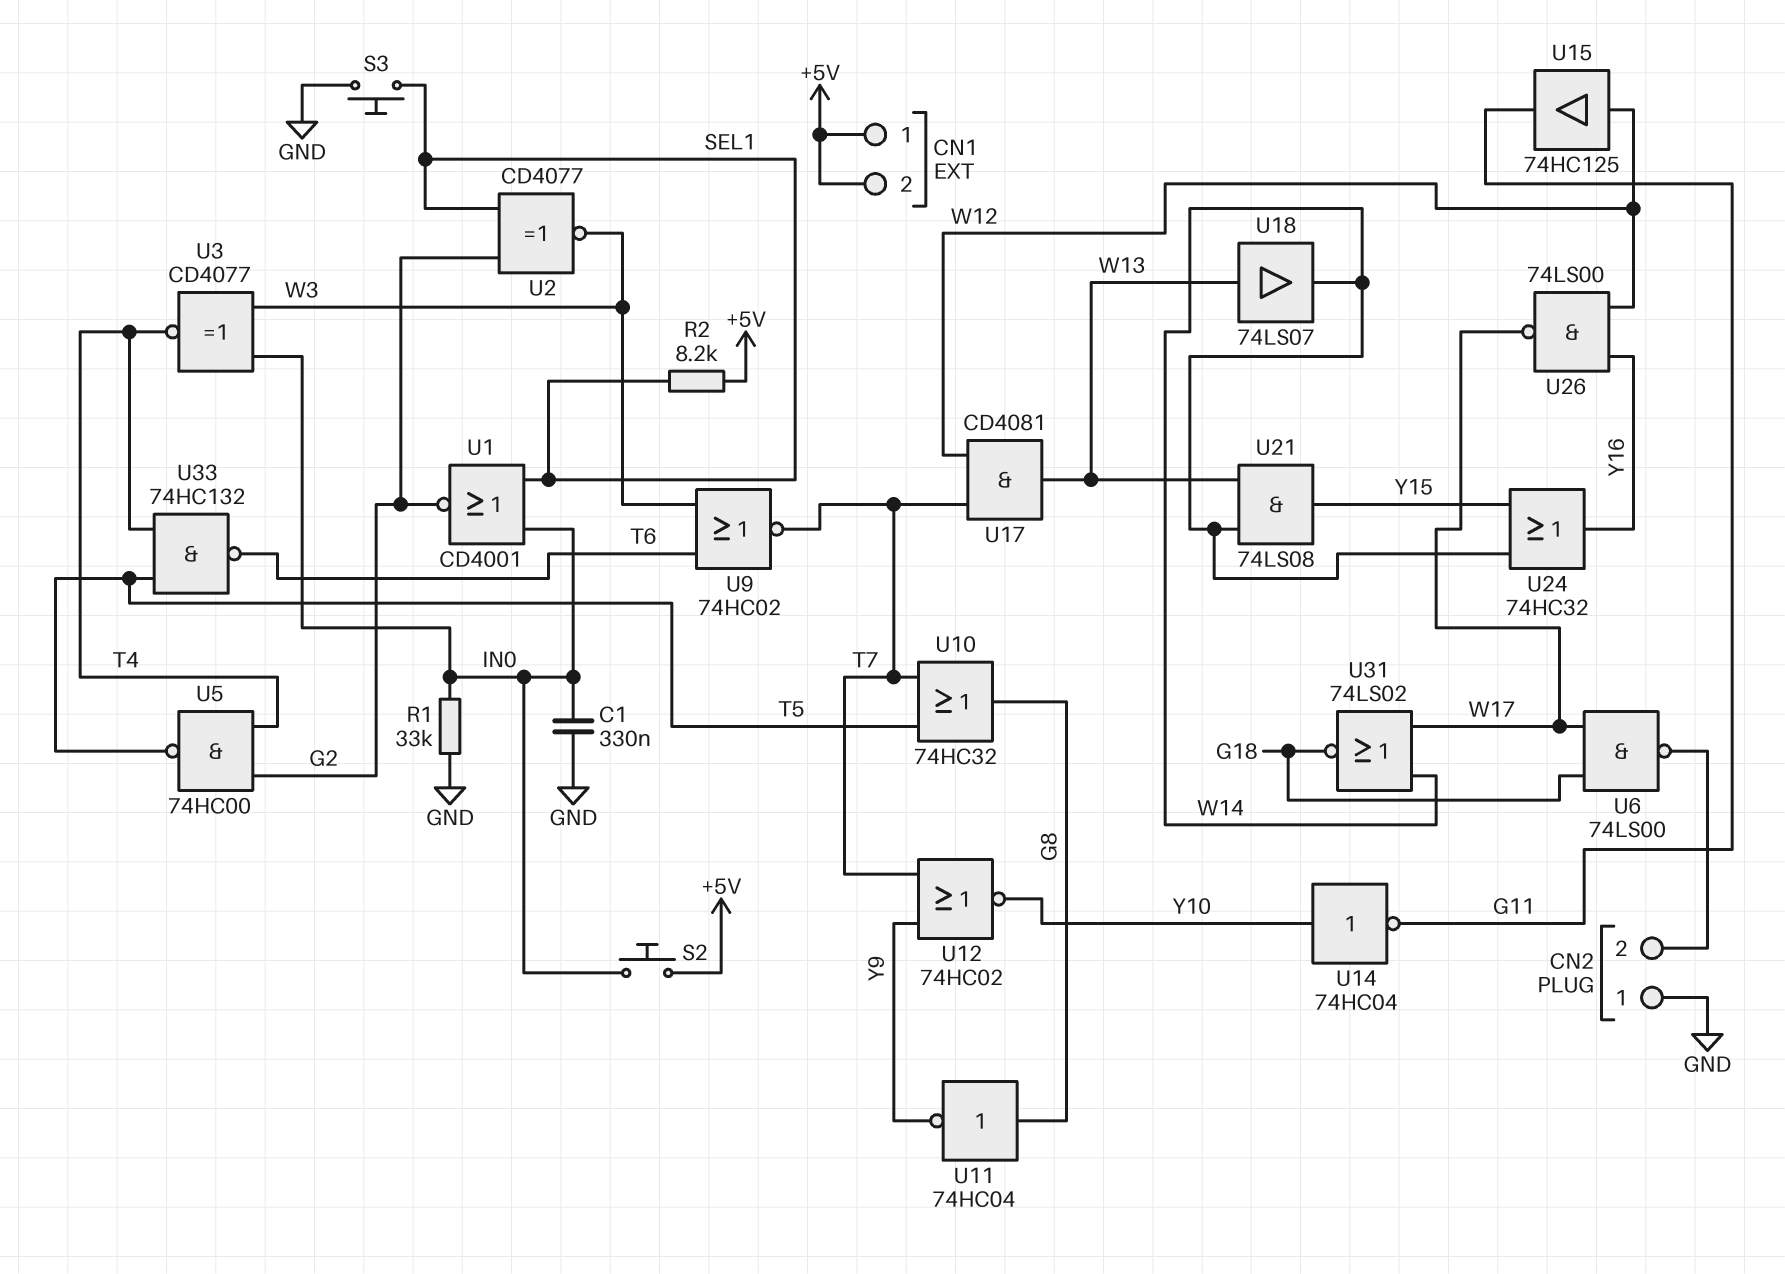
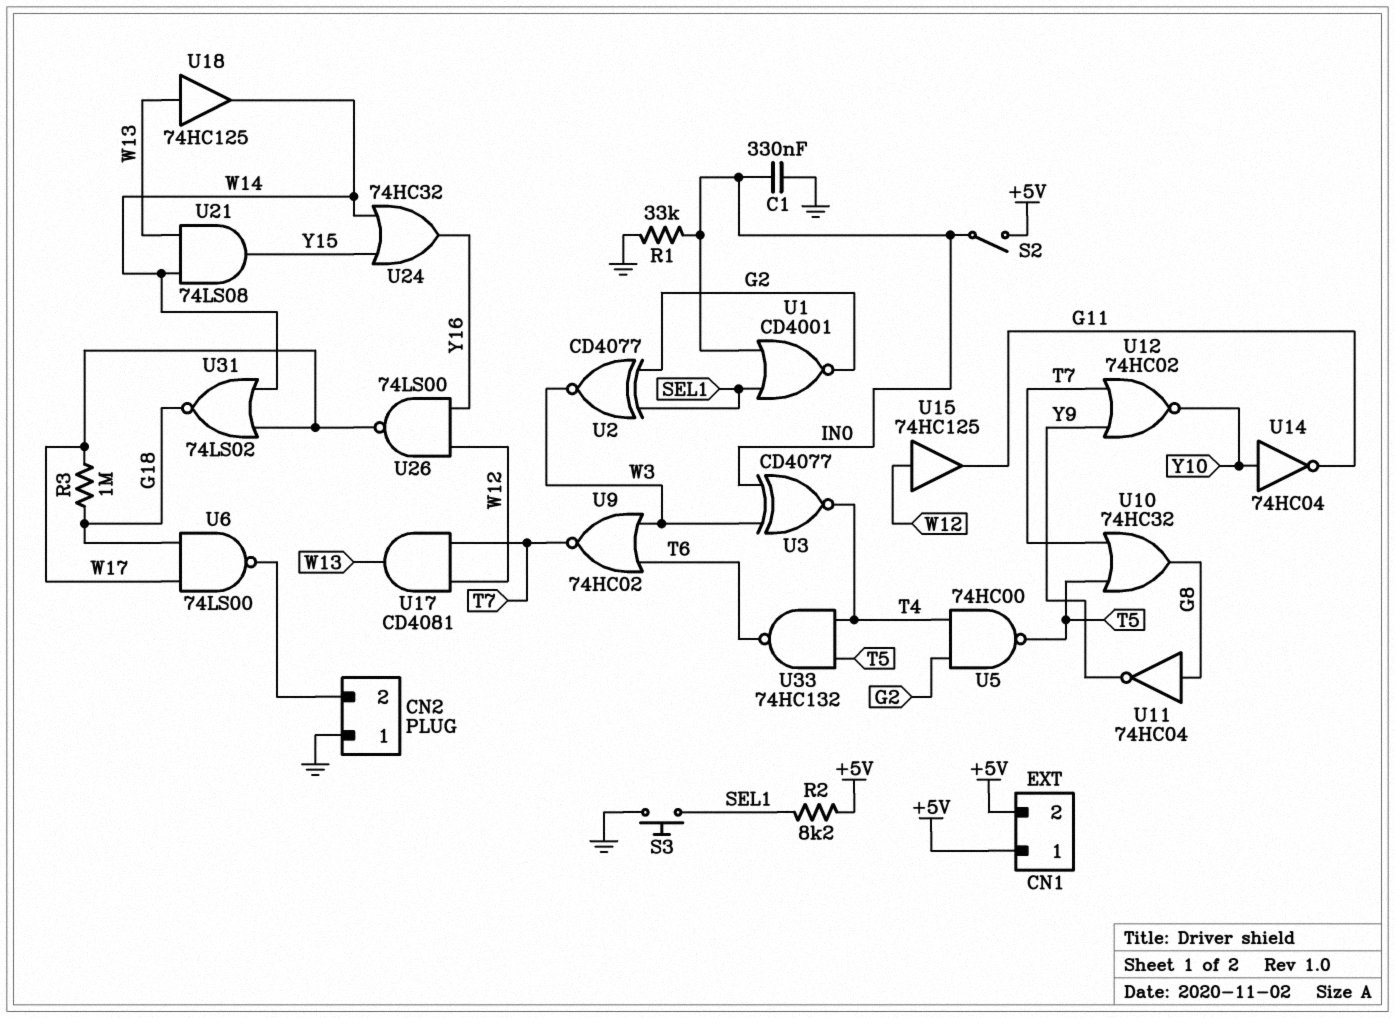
R3: none -> 1M (G18, W17)
S2: button (+5V, IN0) -> switch (+5V, IN0)
U18: buffer 74LS07 (in W13, out W14) -> buffer 74HC125 (in W13, out W14)

